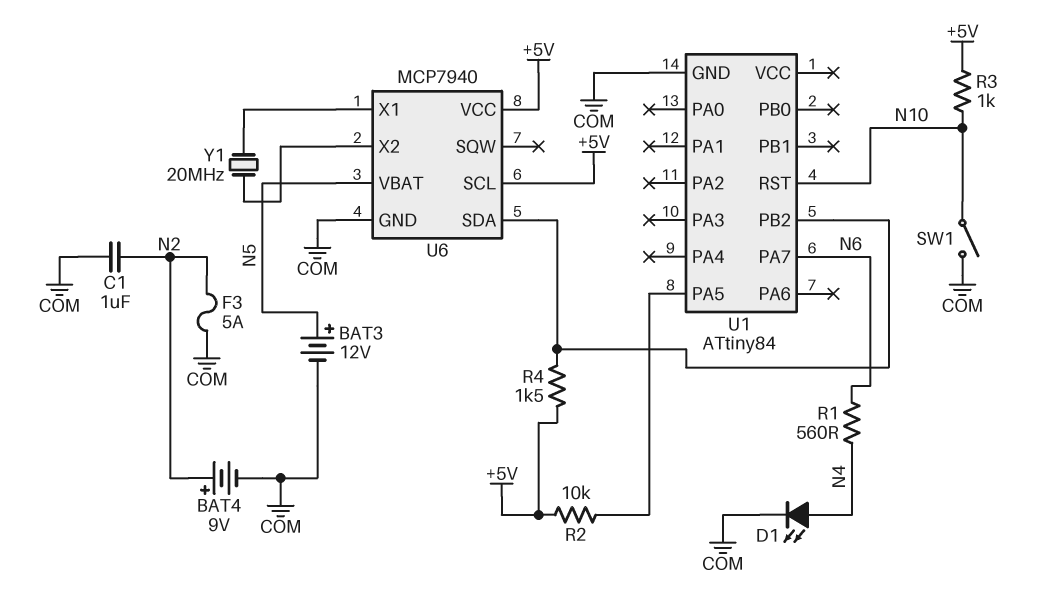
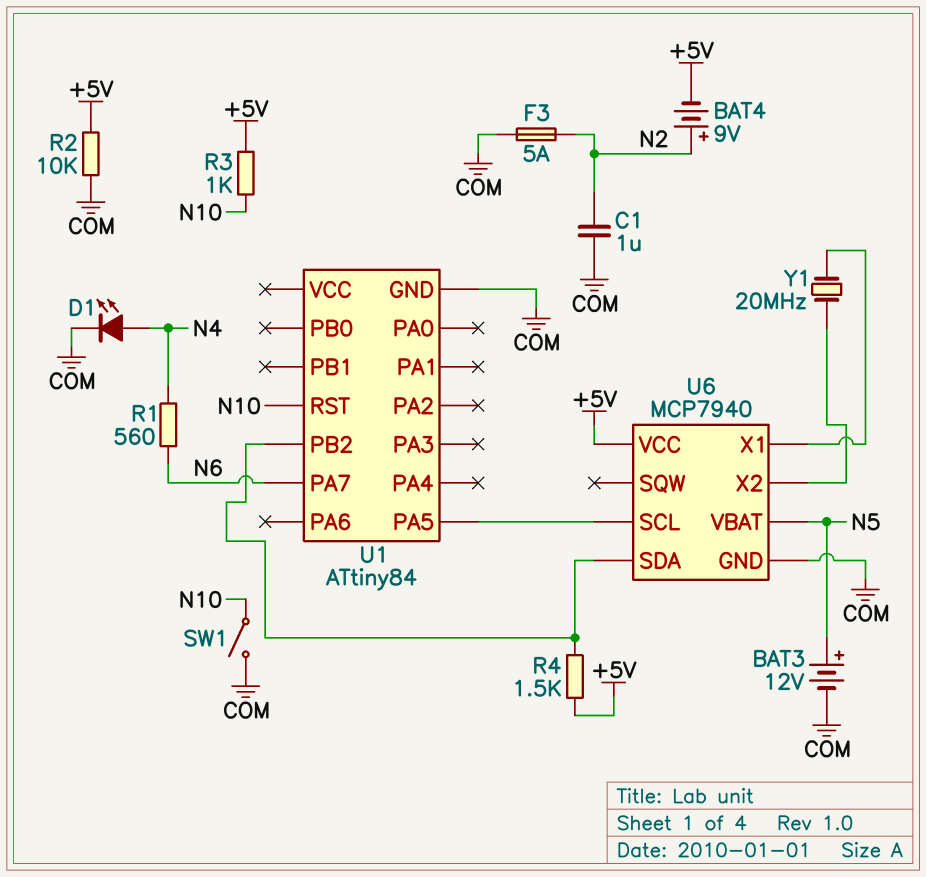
BAT4: 9V (plus N2, minus COM) -> 9V (plus N2, minus +5V)
R2: 10k (+5V, U1/PA5) -> 10k (+5V, COM)
U6 pin SCL: +5V -> U1/PA5

